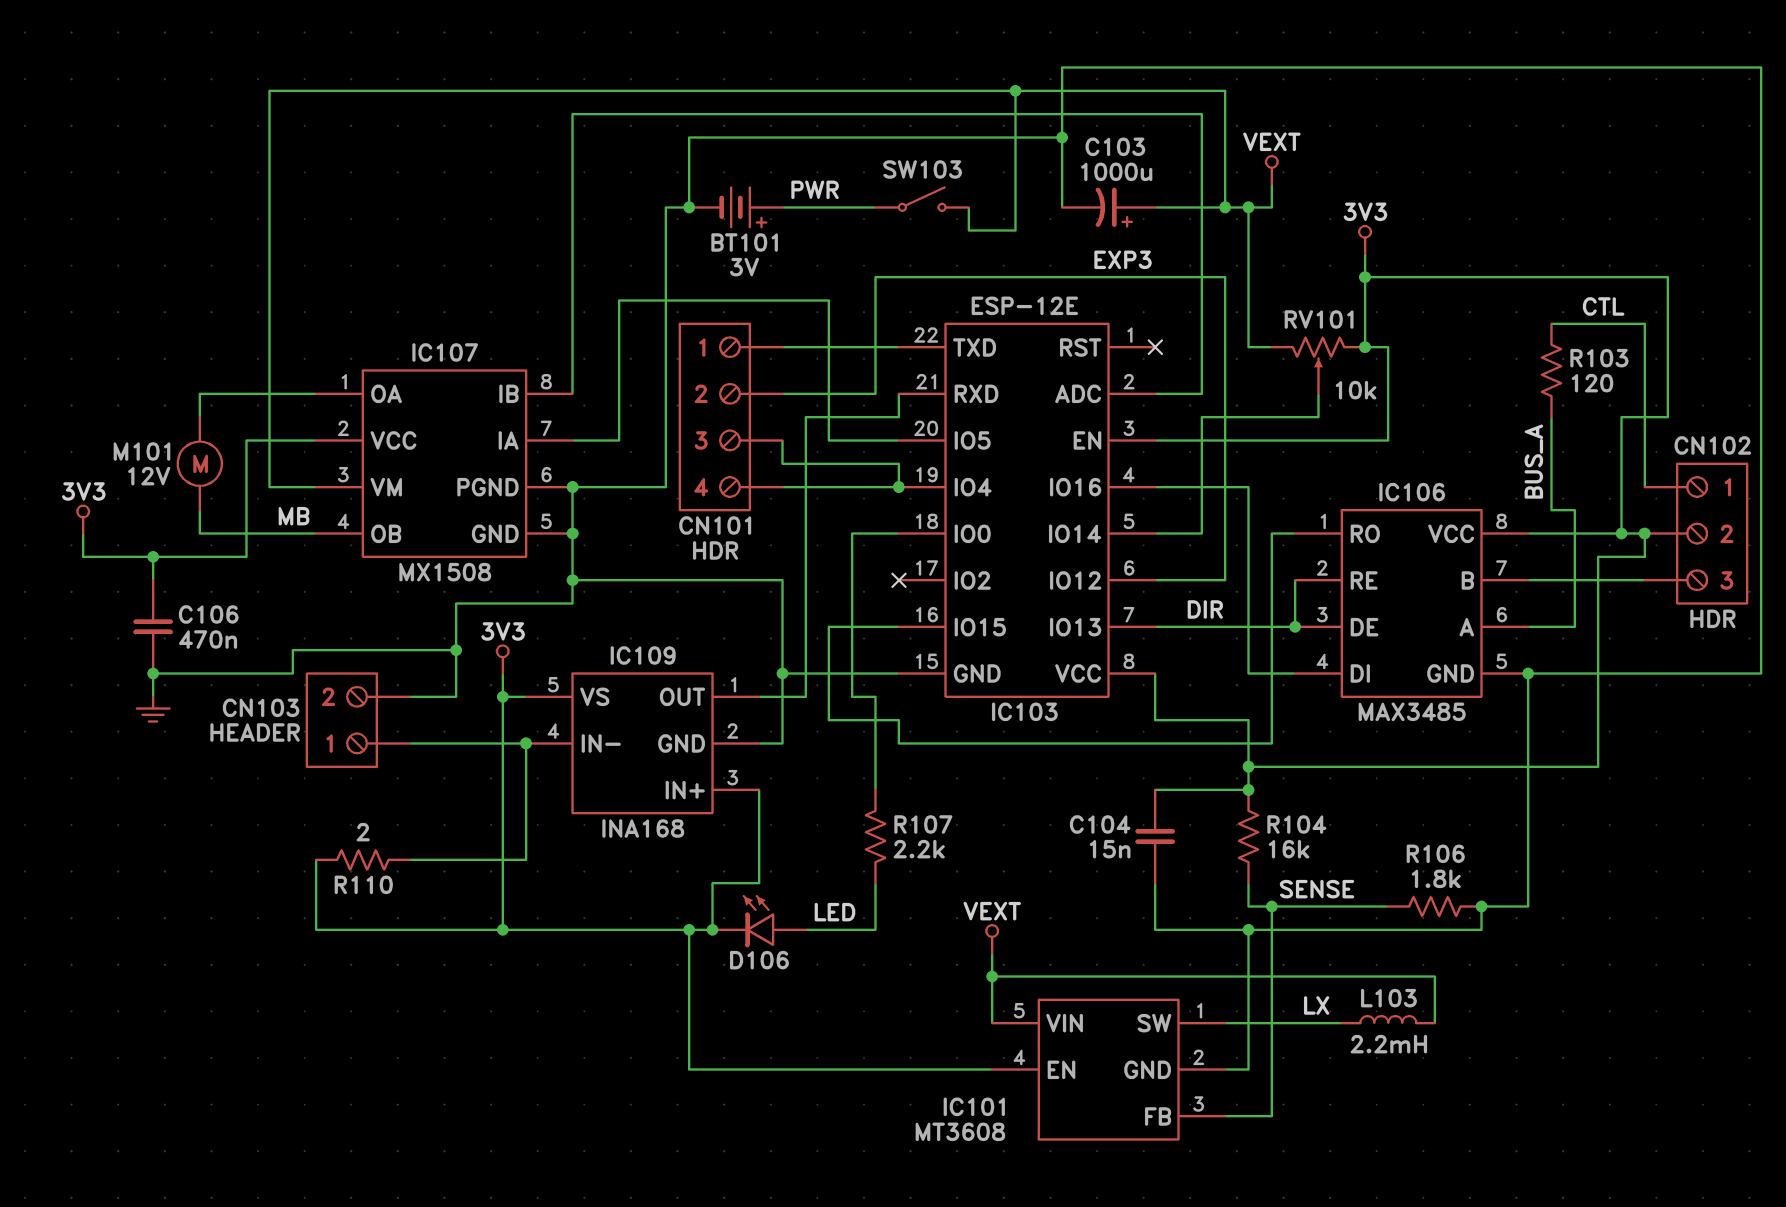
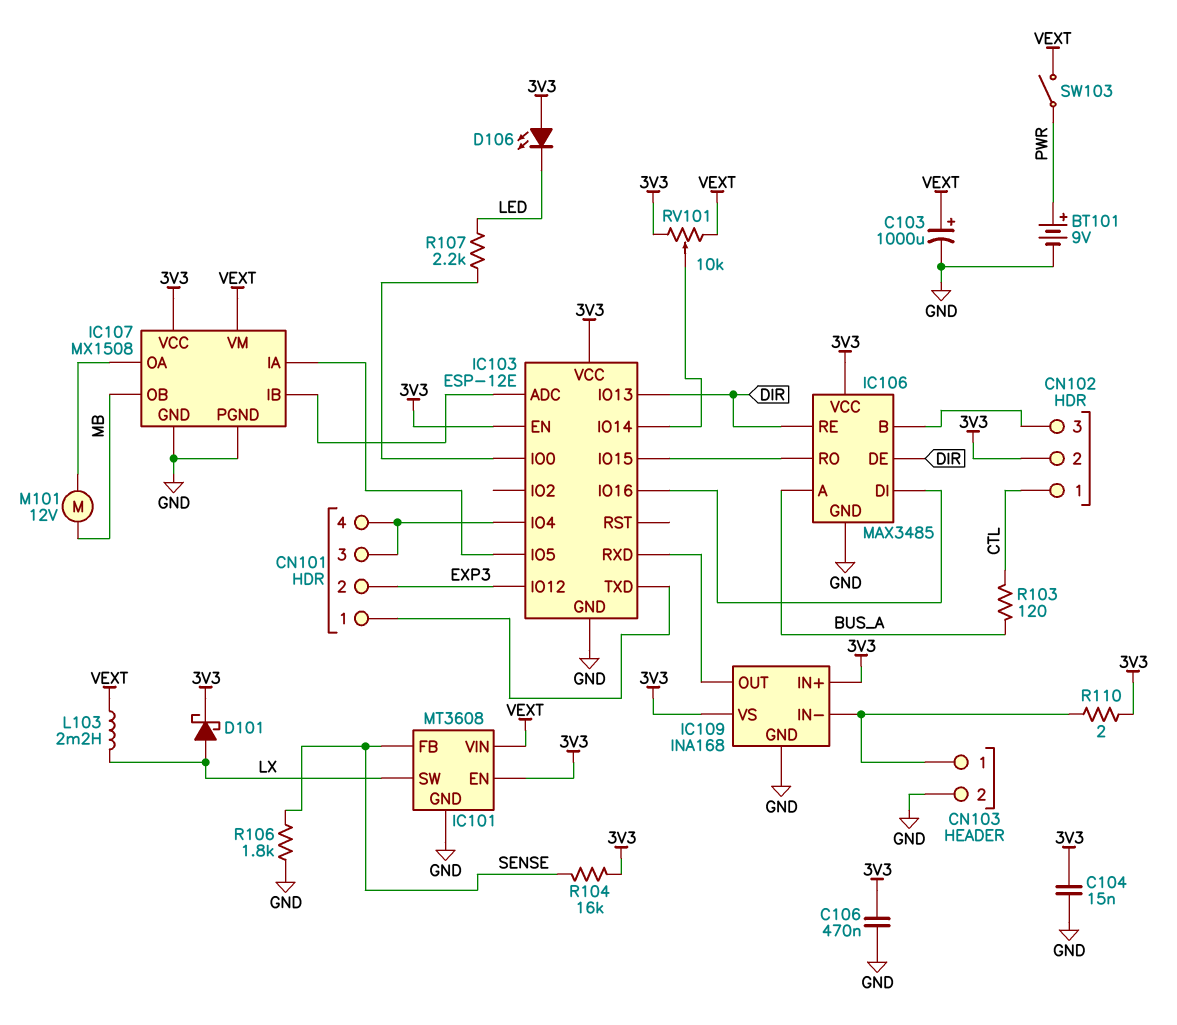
BT101: 3V (plus PWR, minus GND) -> 9V (plus PWR, minus GND)
D101: none -> schottky (A LX, K 3V3)
D106: LED (A LED, K 3V3) -> LED (A 3V3, K LED)

